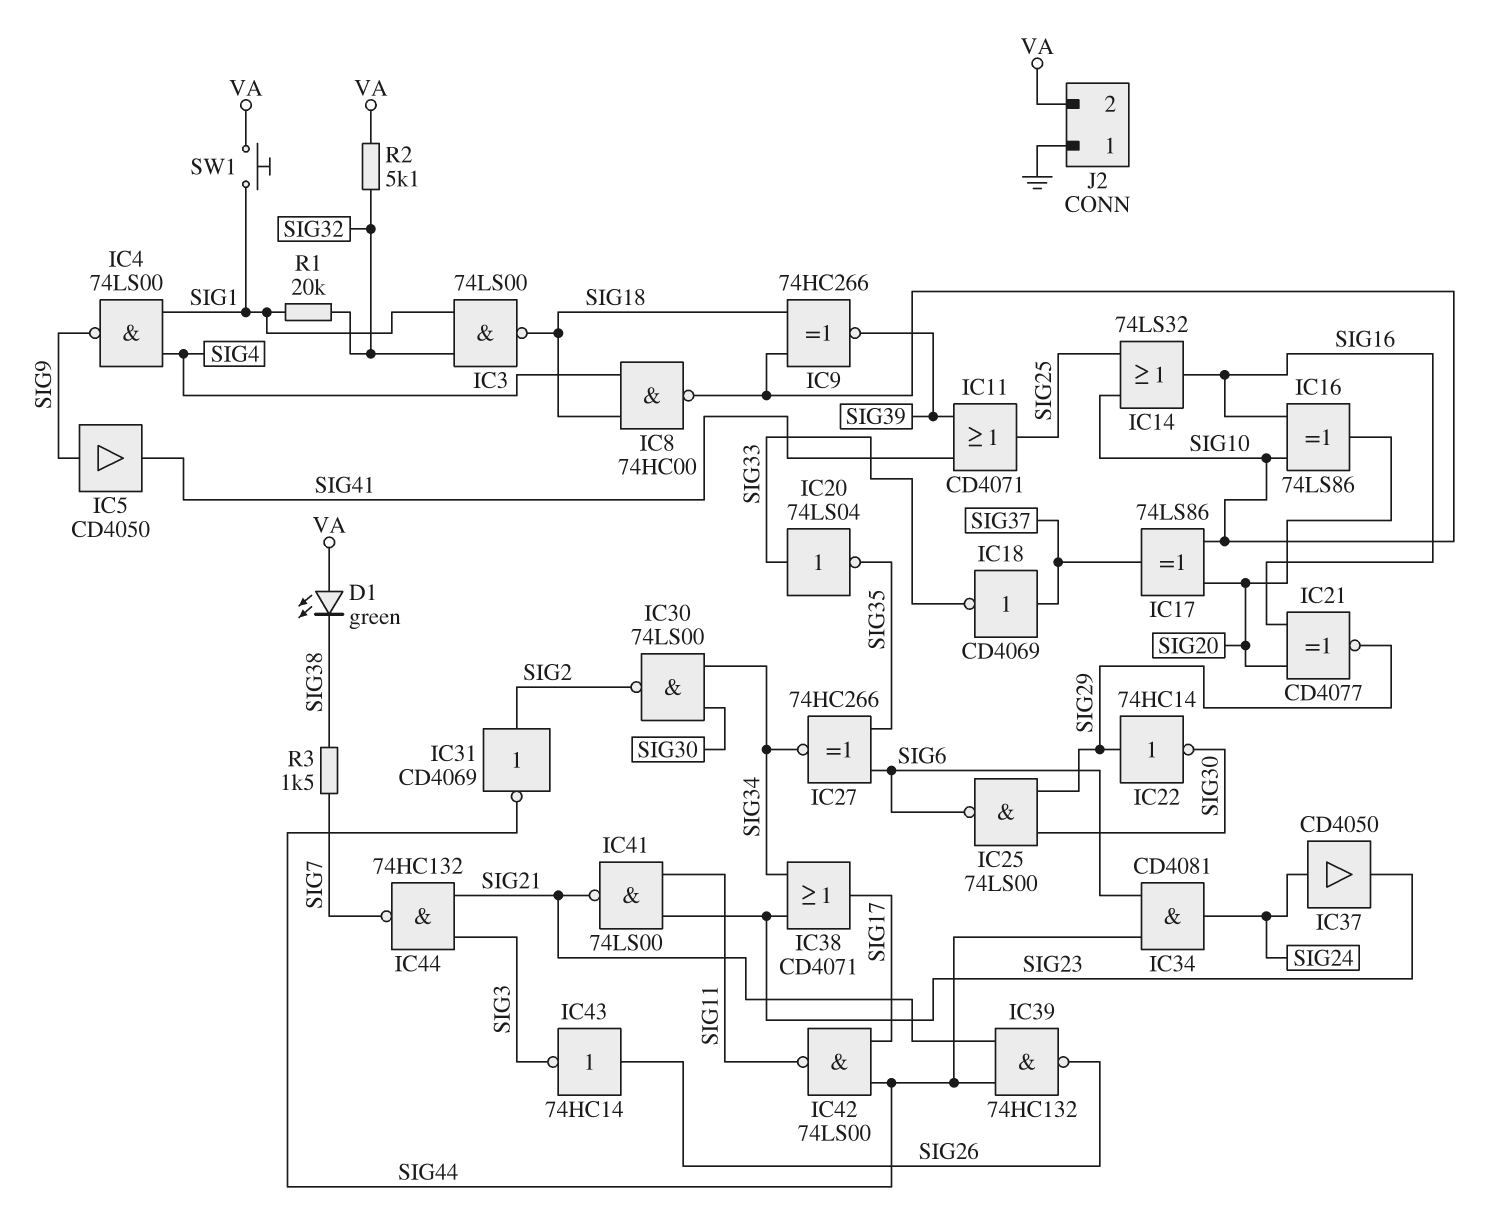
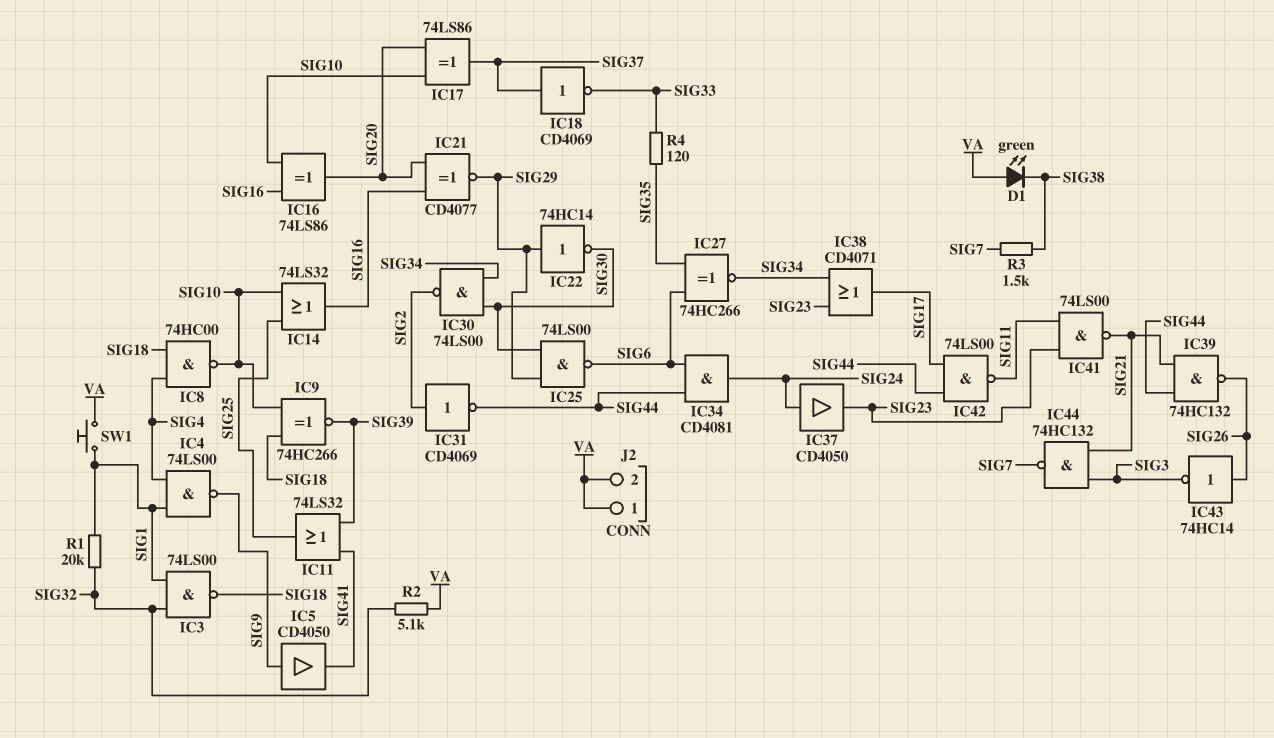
IC11: OR CD4071 (in SIG39, in SIG41, out SIG25) -> OR 74LS32 (in SIG39, in SIG41, out SIG25)
IC20: NOT 74LS04 (in SIG33, out SIG35) -> none
J2 pin 1: GND -> VA
R4: none -> 120 (SIG33, SIG35)

